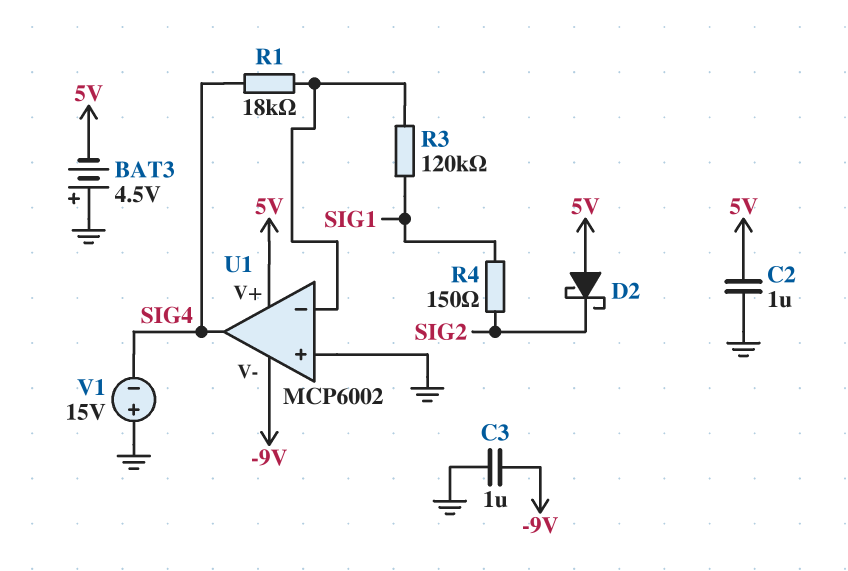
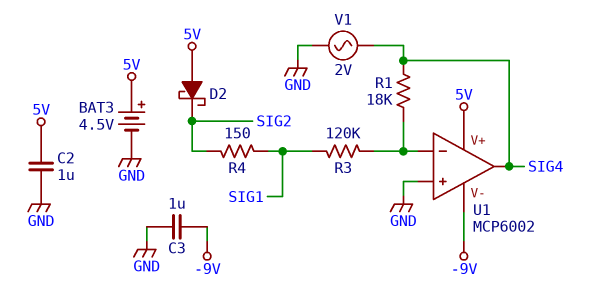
BAT3: 4.5V (plus GND, minus 5V) -> 4.5V (plus 5V, minus GND)
V1: 15V (plus GND, minus SIG4) -> AC 2V (GND, SIG4)

